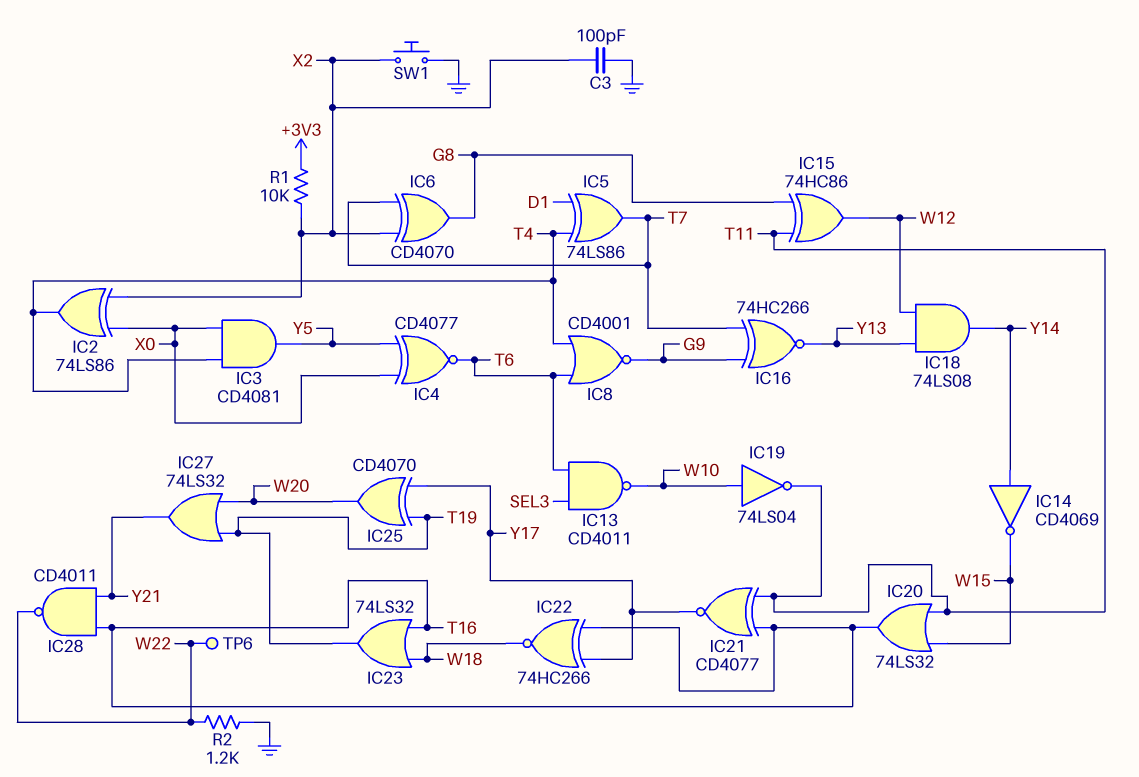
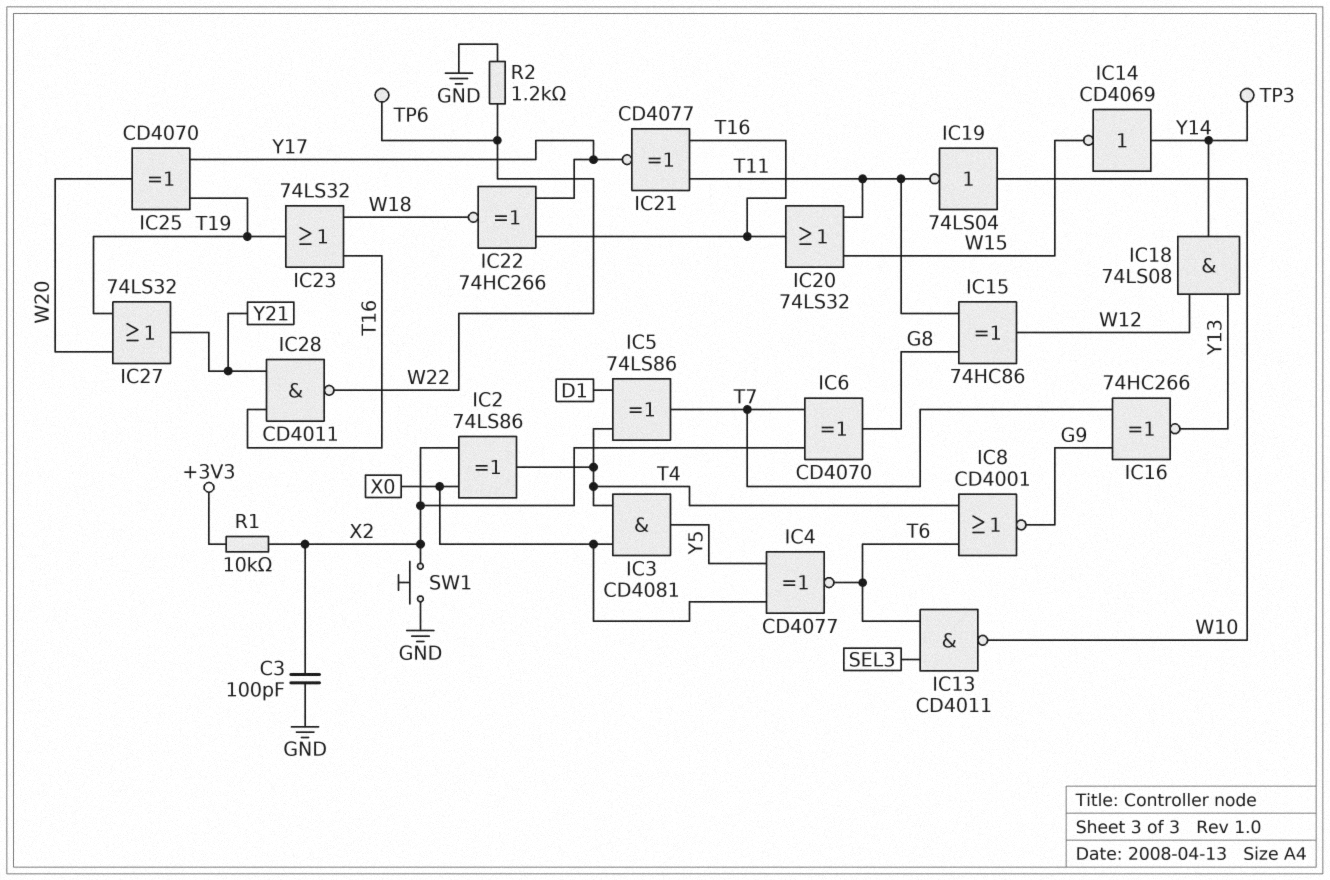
TP3: none -> test point (Y14)

